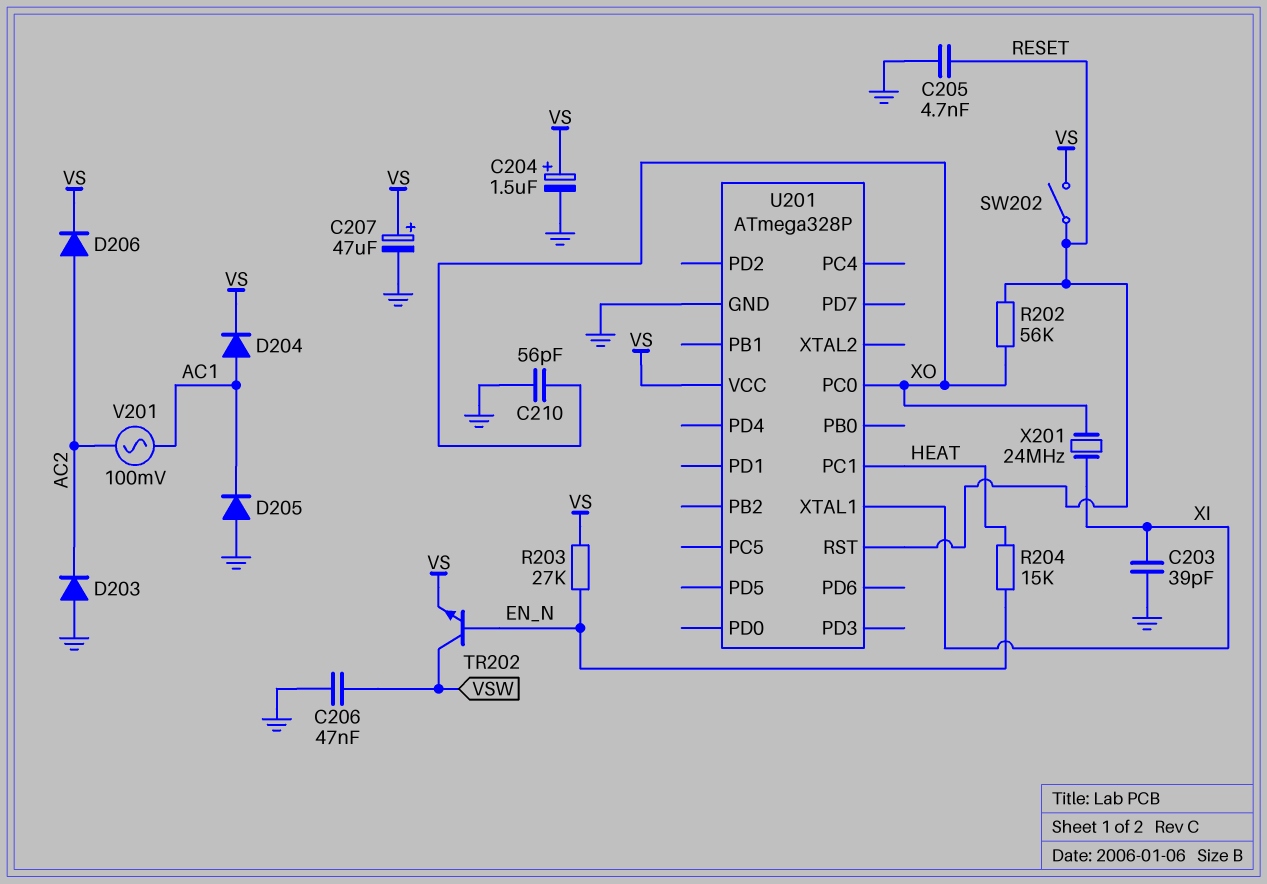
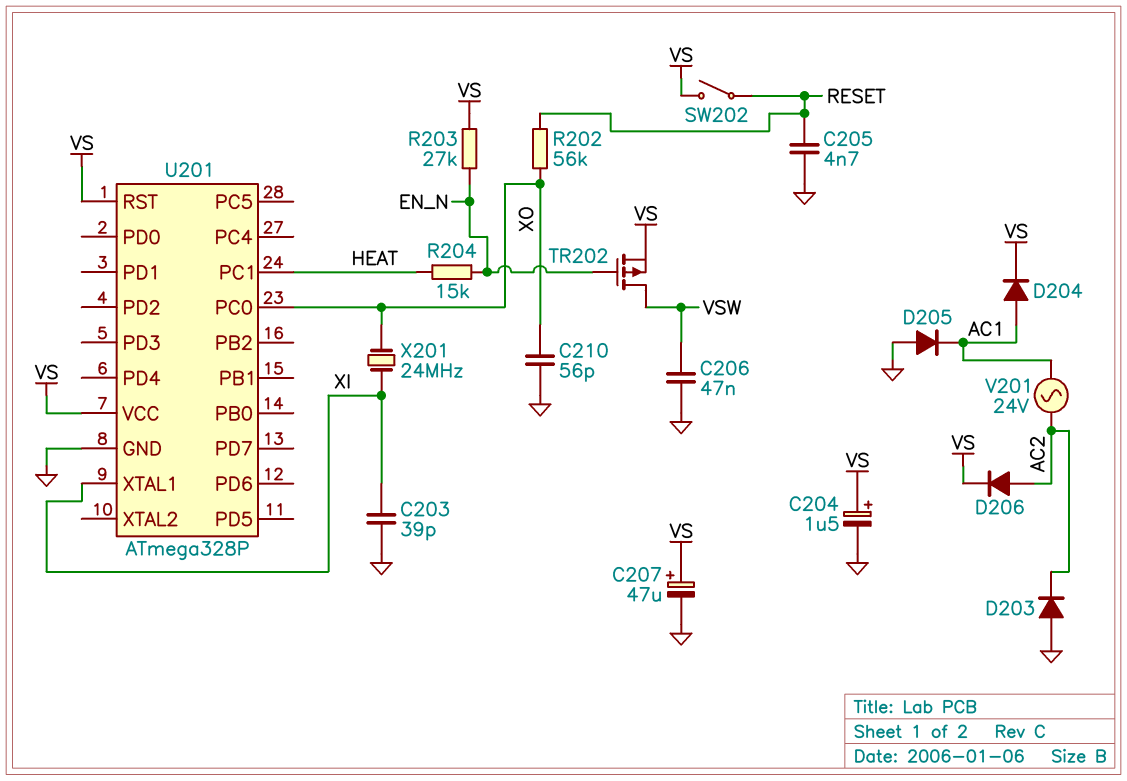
TR202: NPN (B EN_N, C VSW, E VS) -> PMOS (G EN_N, D VSW, S VS)
U201 pin RST: RESET -> VS
V201: AC 100mV (AC1, AC2) -> AC 24V (AC1, AC2)

